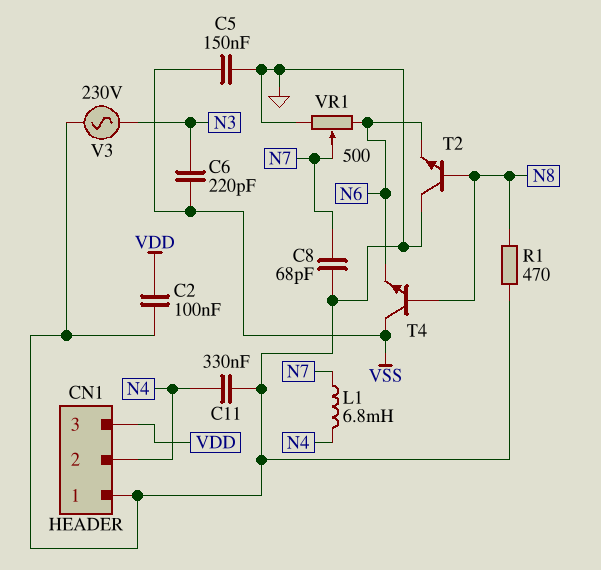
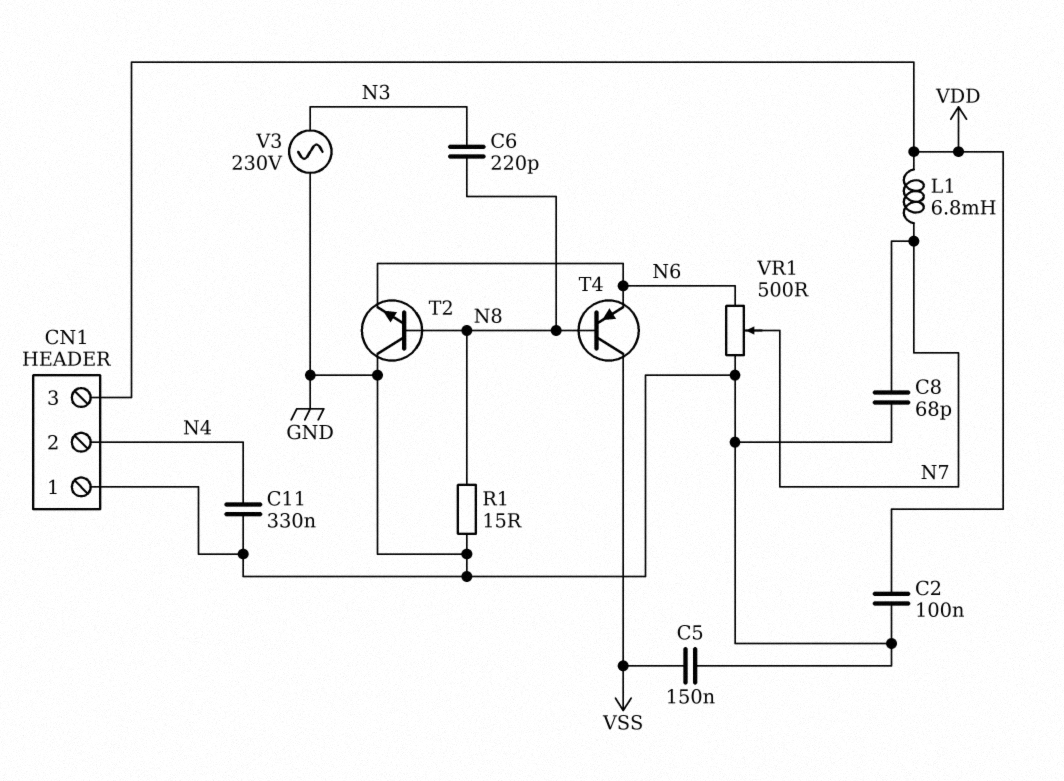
C6: 220pF (N3, VSS) -> 220pF (N3, N8)
L1: 6.8mH (N4, N7) -> 6.8mH (N7, VDD)
R1: 470 (GND, N8) -> 15 (GND, N8)
T4: NPN (B N8, C VSS, E N6) -> PNP (B N8, C VSS, E N6)

